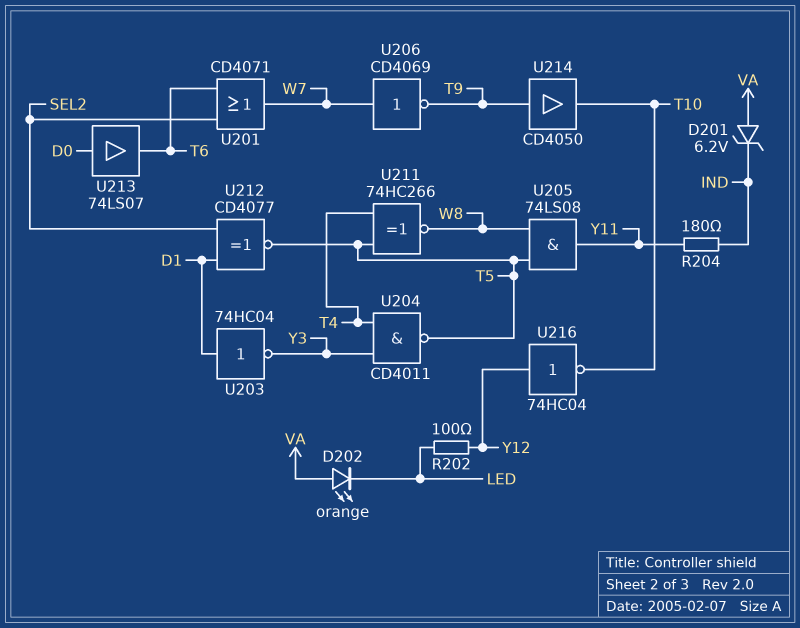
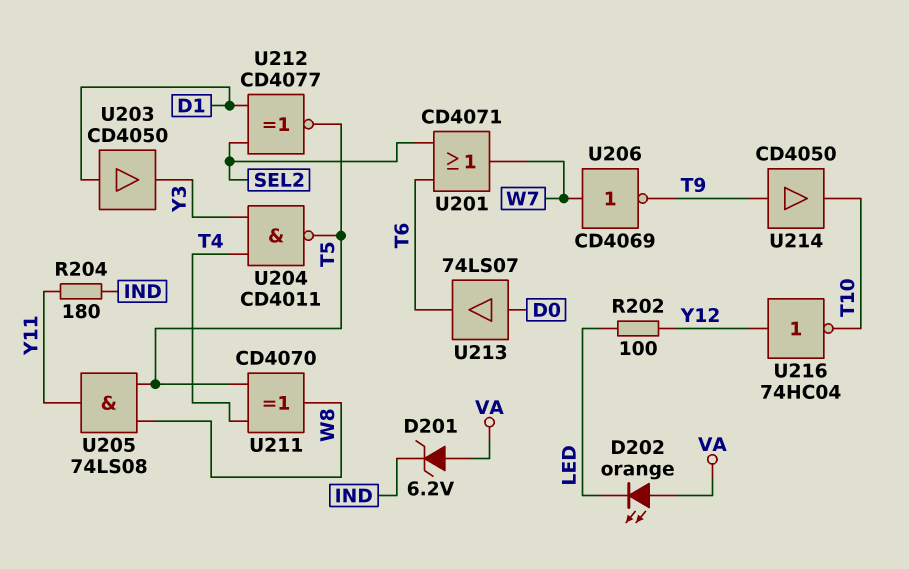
U203: NOT 74HC04 (in D1, out Y3) -> buffer CD4050 (in D1, out Y3)
U211: XNOR 74HC266 (in T4, in T5, out W8) -> XOR CD4070 (in T4, in T5, out W8)

